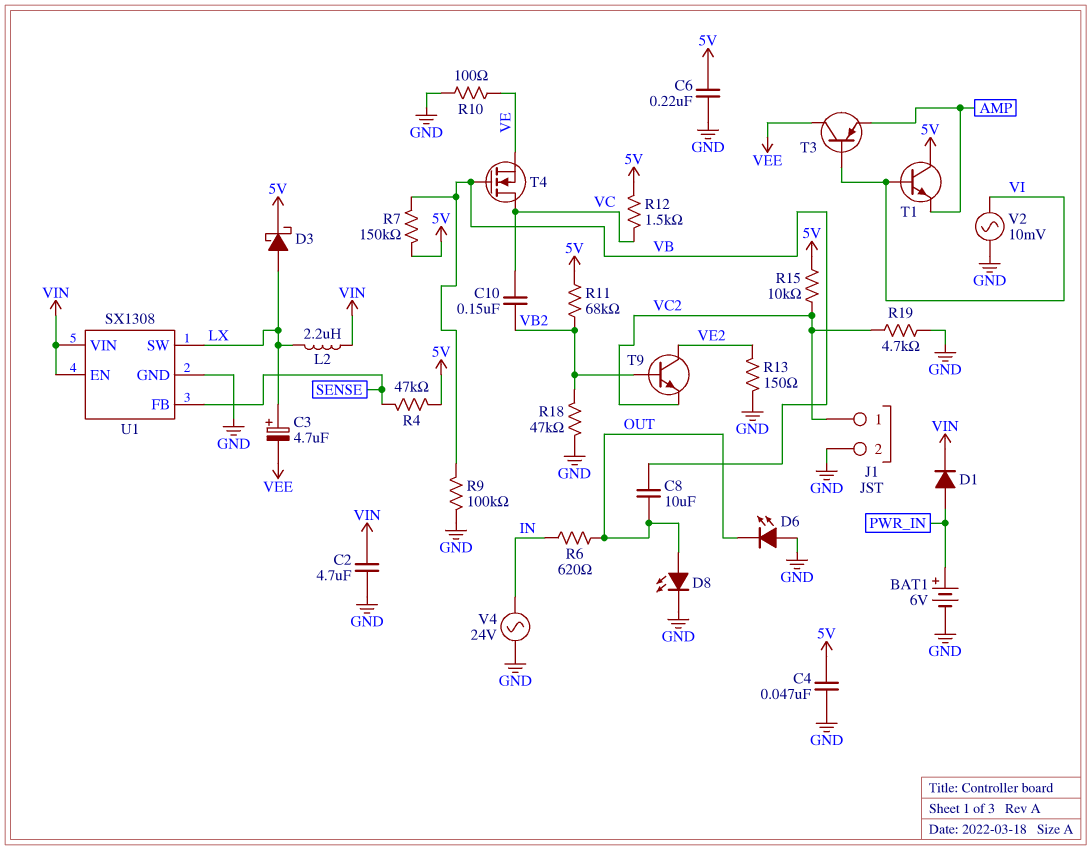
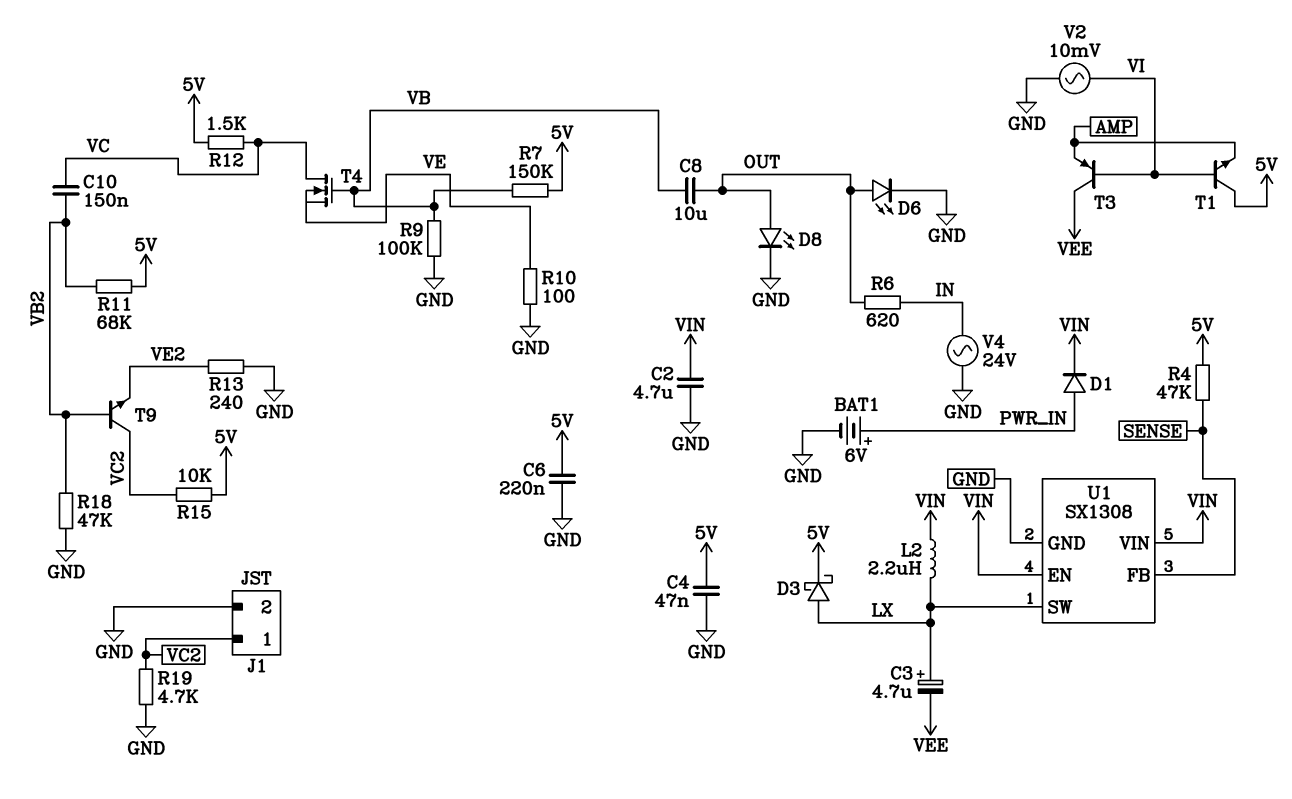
D6: LED (A GND, K OUT) -> LED (A OUT, K GND)
R13: 150 (GND, VE2) -> 240 (GND, VE2)
T9: NPN (B VB2, C VE2, E VC2) -> NPN (B VB2, C VC2, E VE2)

